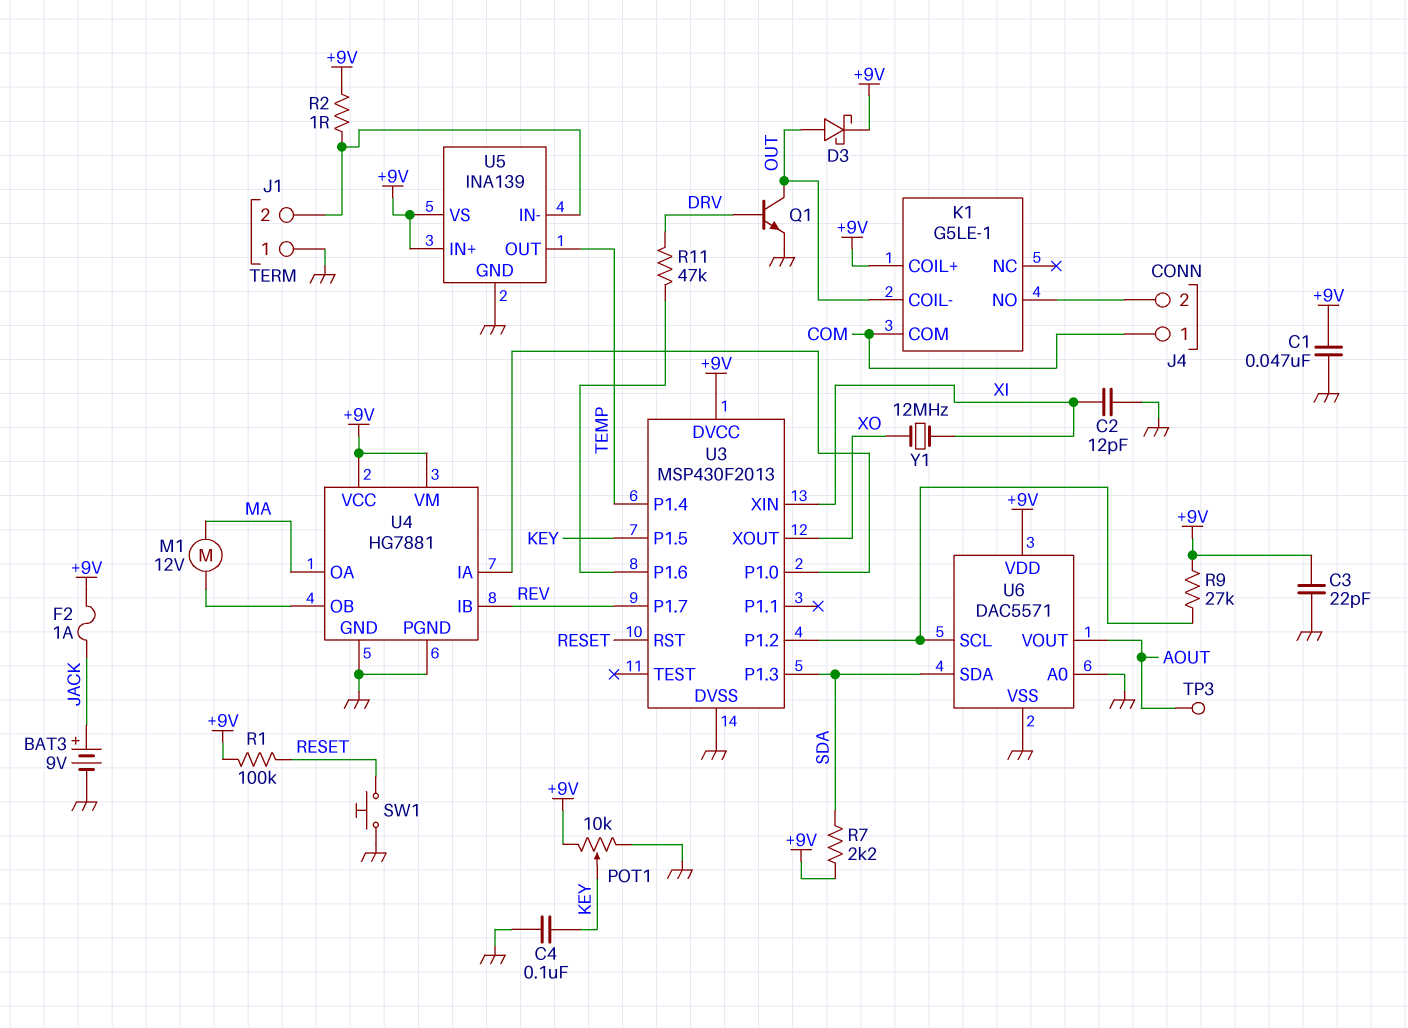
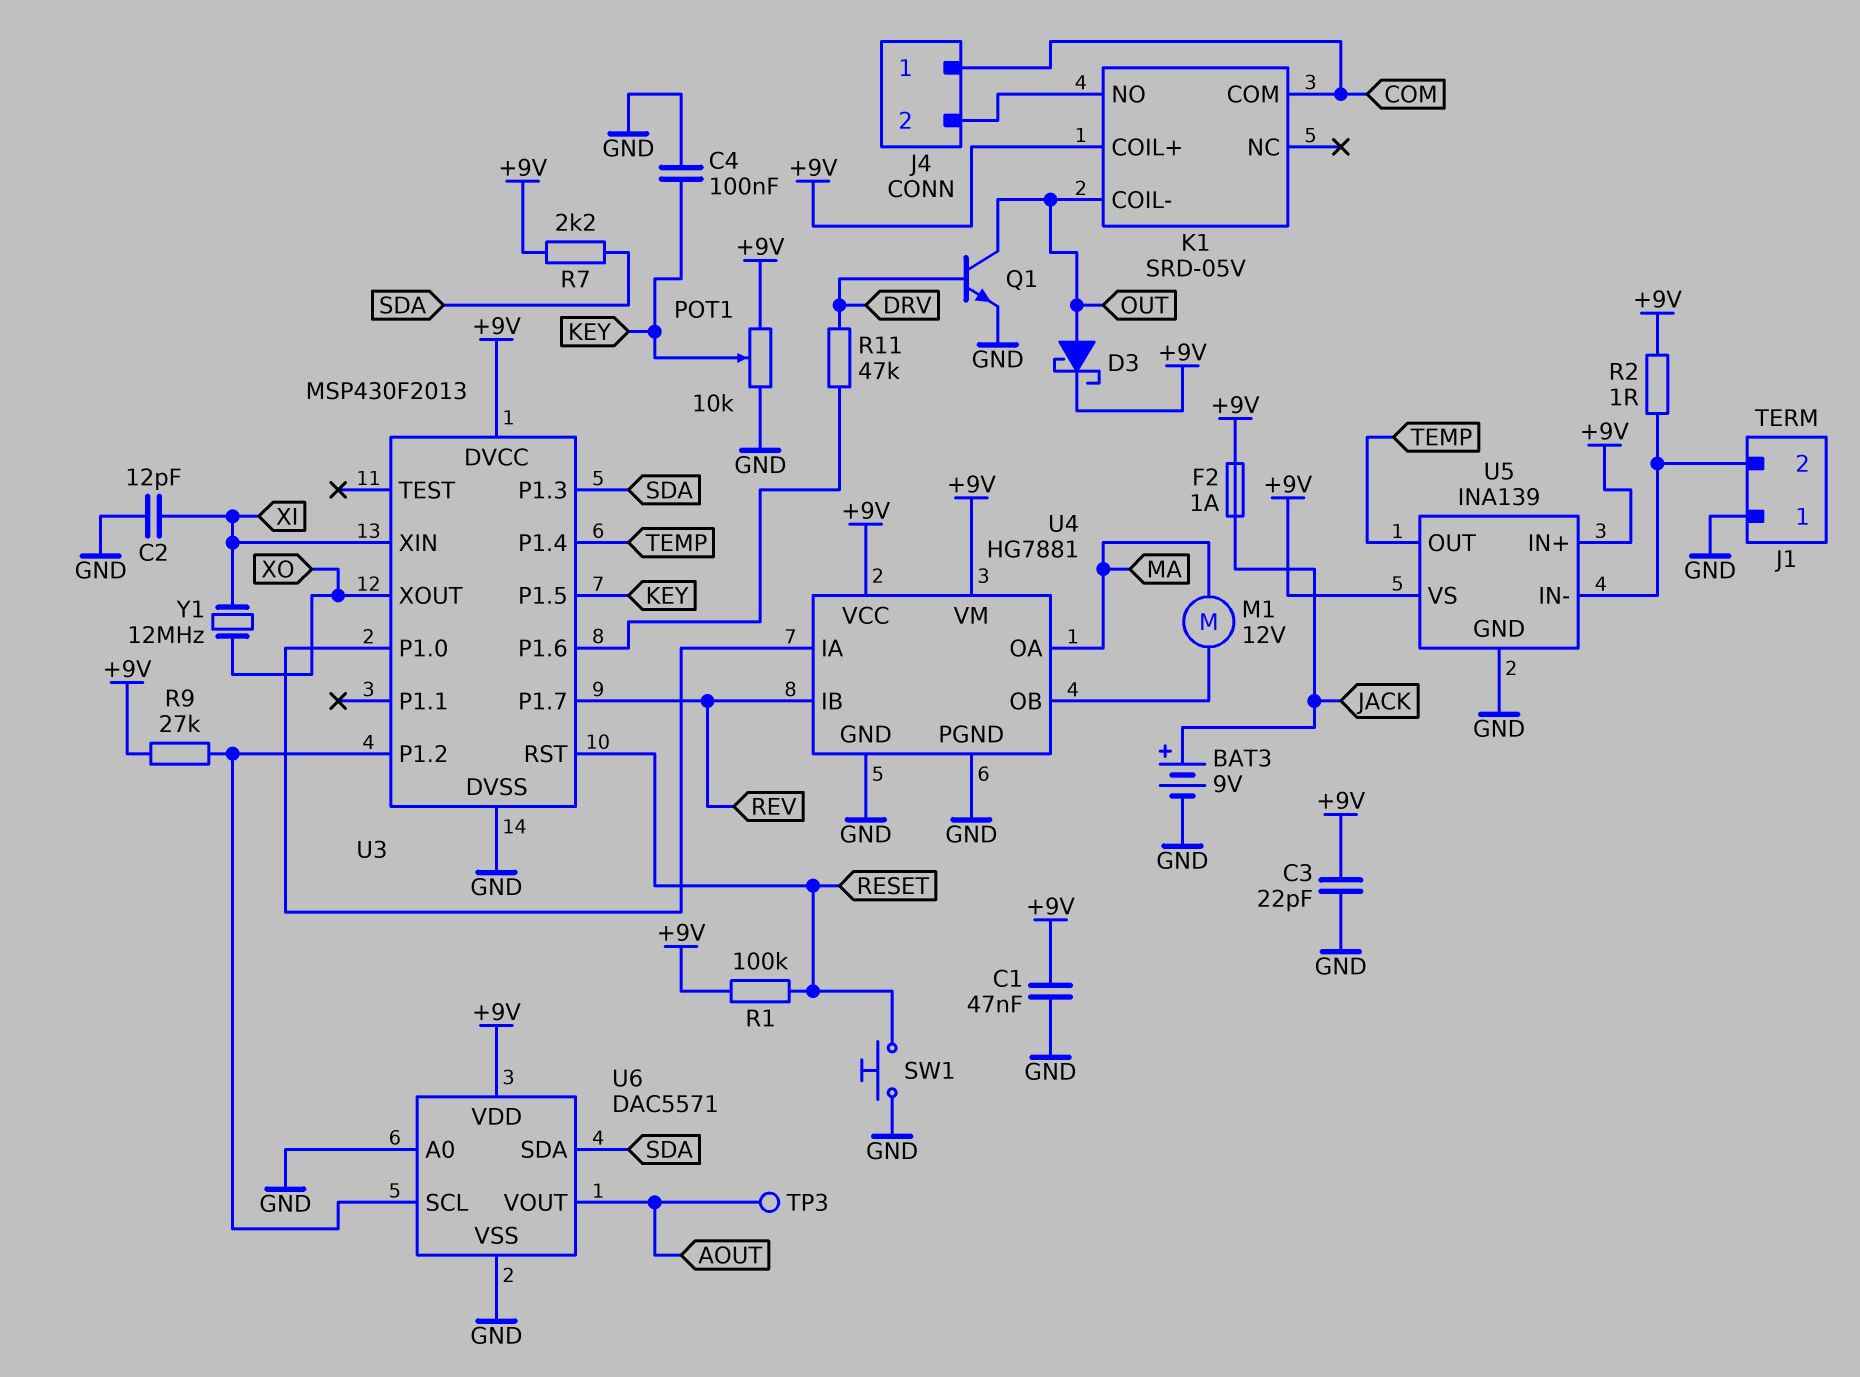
K1: G5LE-1 -> SRD-05V

